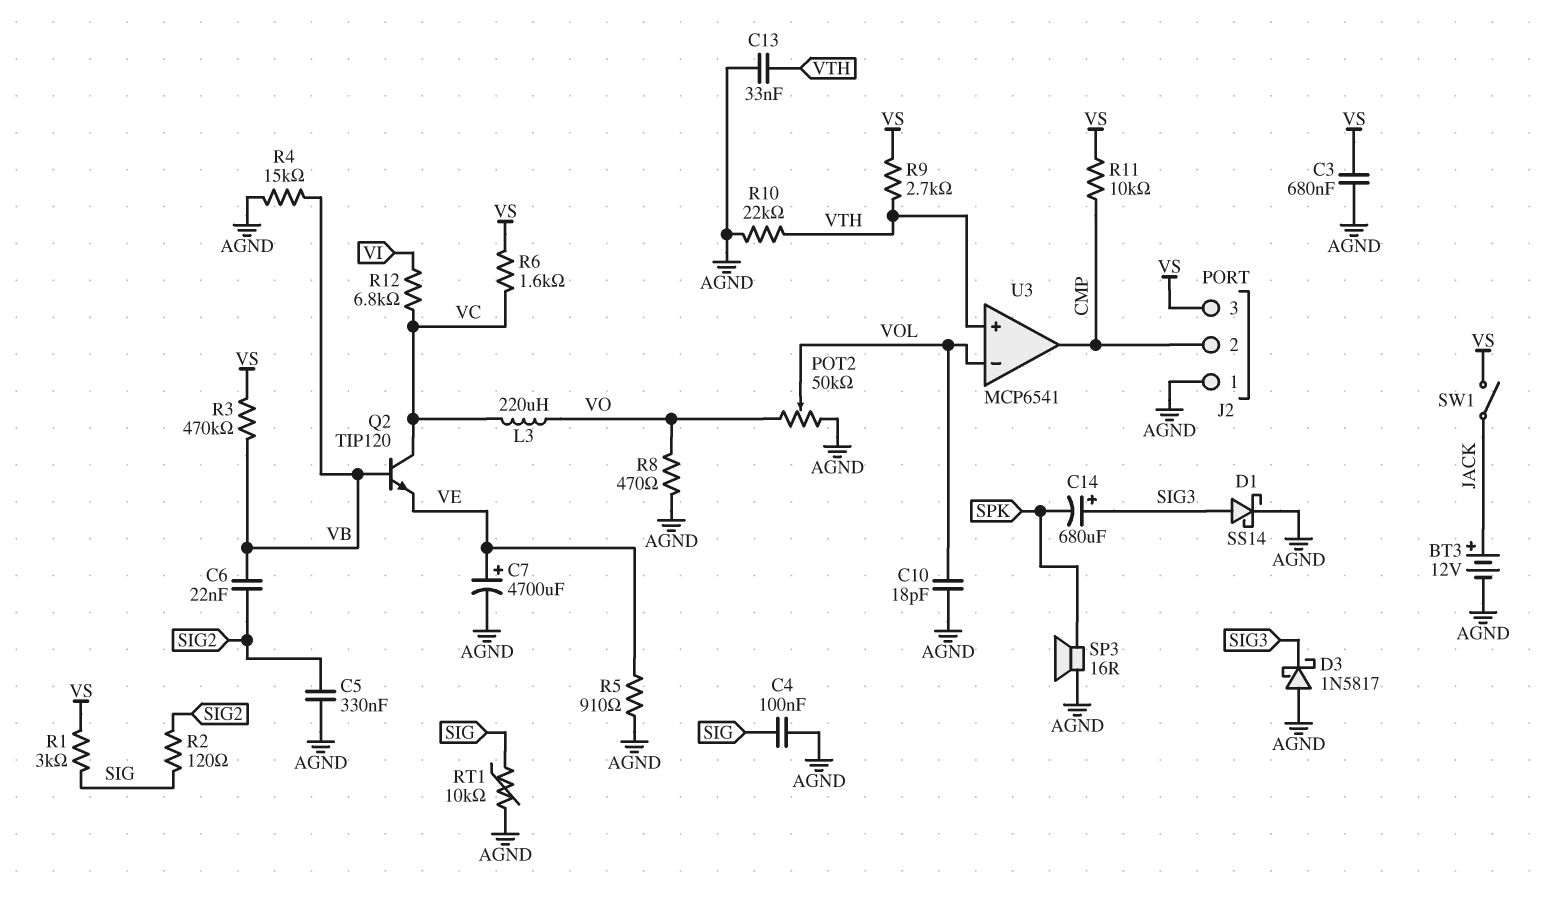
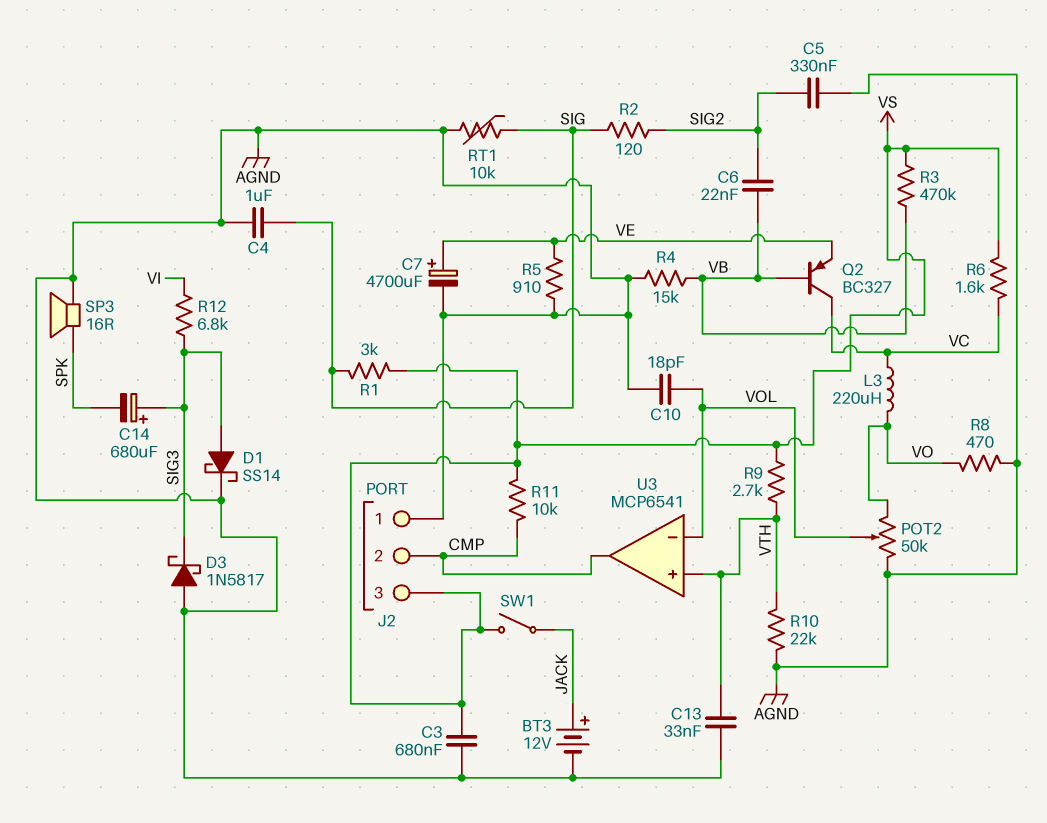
C4: 100nF (AGND, SIG) -> 1uF (AGND, SIG)
Q2: NPN TIP120 (B VB, C VC, E VE) -> PNP BC327 (B VB, C VC, E VE)
R12: 6.8k (VC, VI) -> 6.8k (SIG3, VI)

